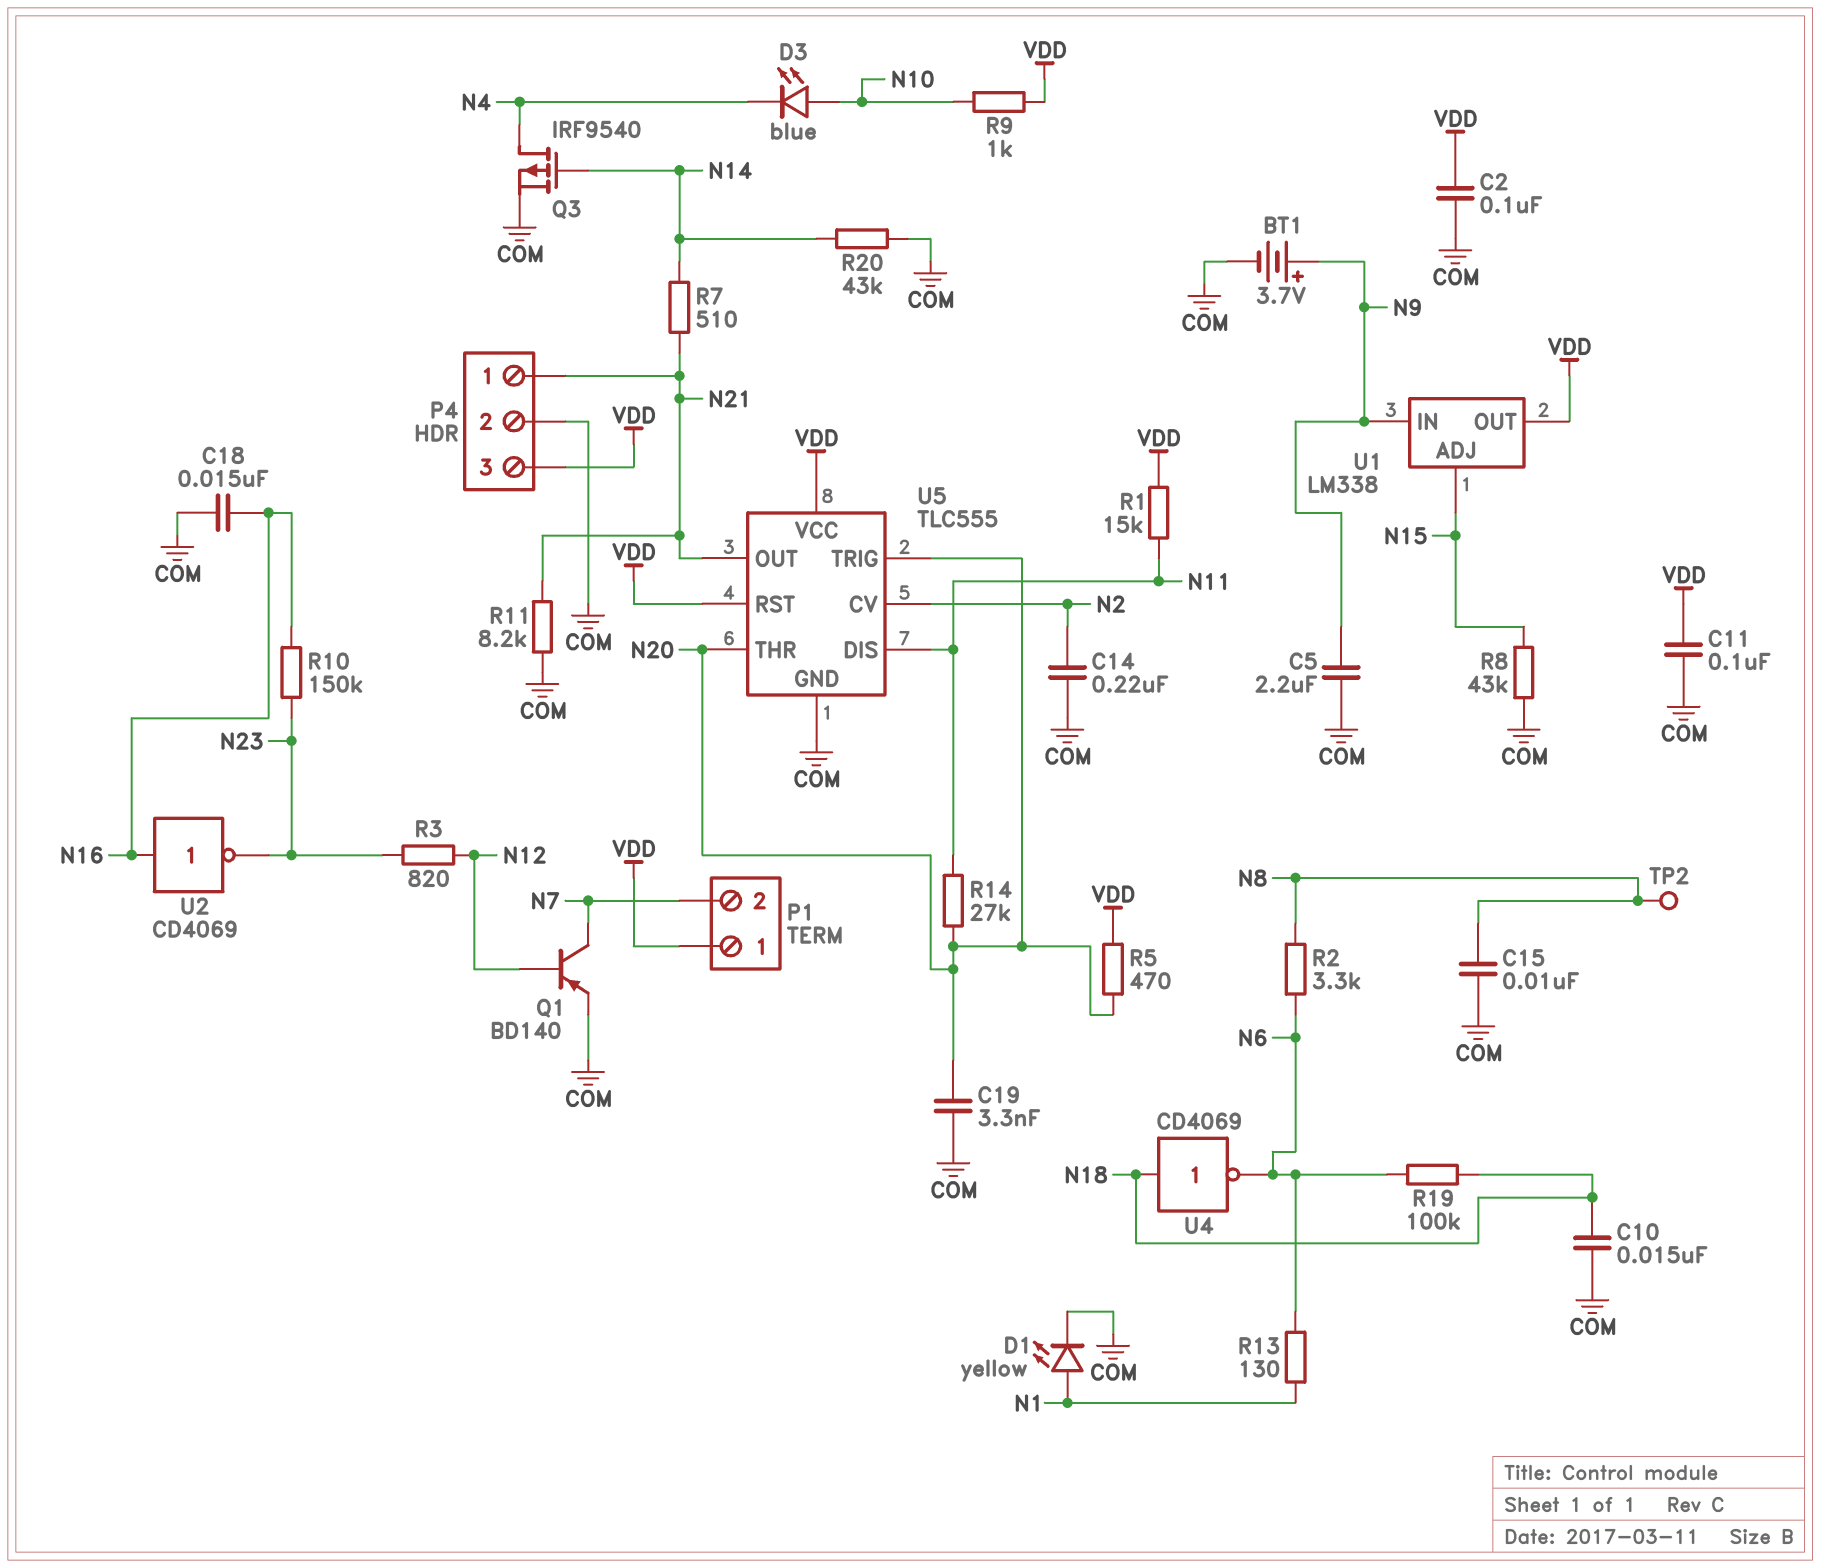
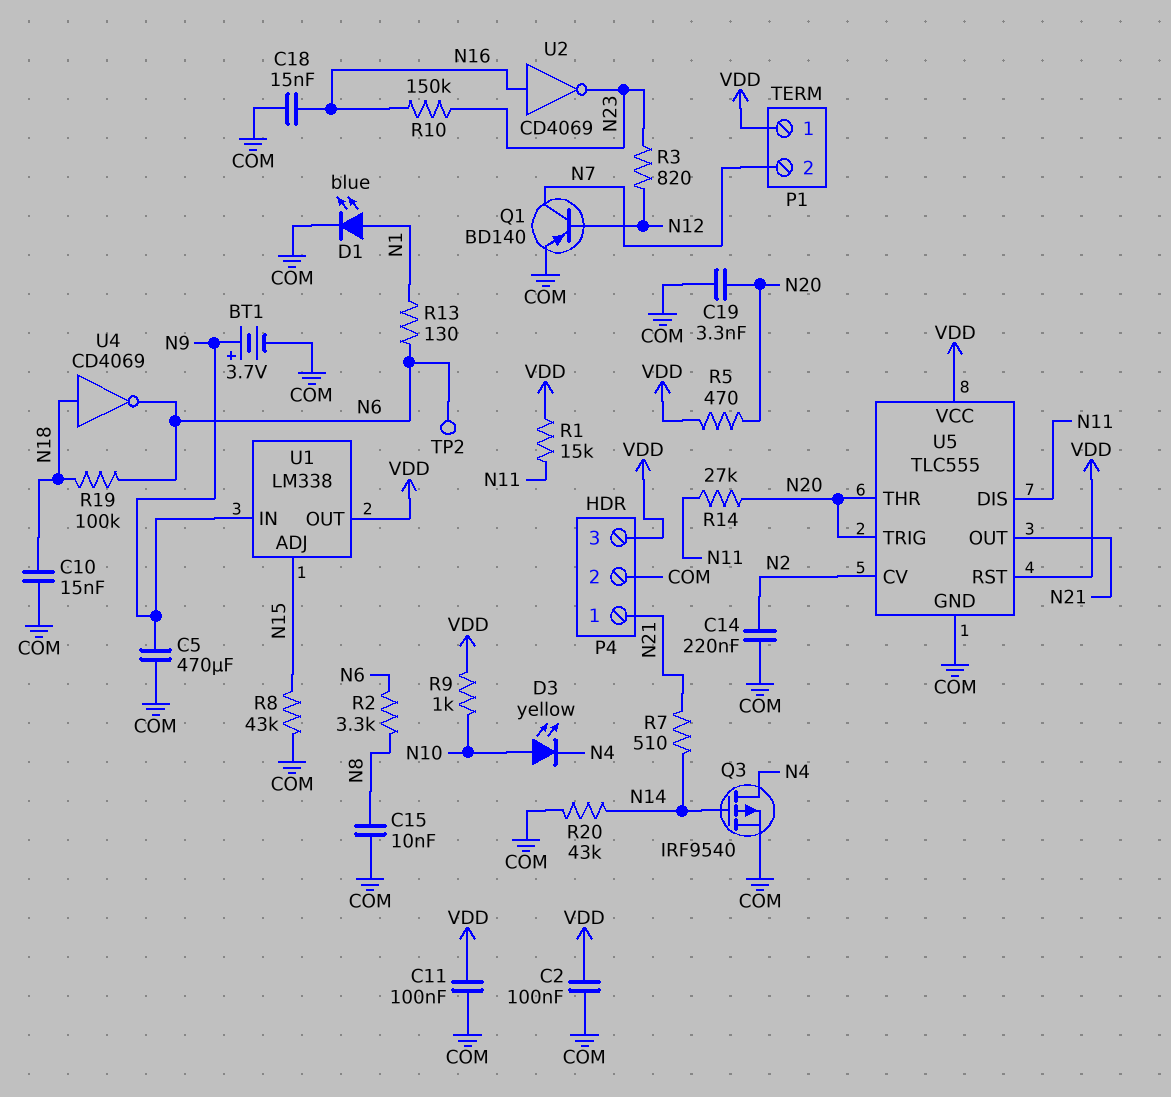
C5: 2.2uF (COM, N9) -> 470uF (COM, N9)
D1: LED yellow (A N1, K COM) -> LED blue (A N1, K COM)
D3: LED blue (A N10, K N4) -> LED yellow (A N10, K N4)
R11: 8.2k (COM, N21) -> none
TP2: test point (N8) -> test point (N6)

